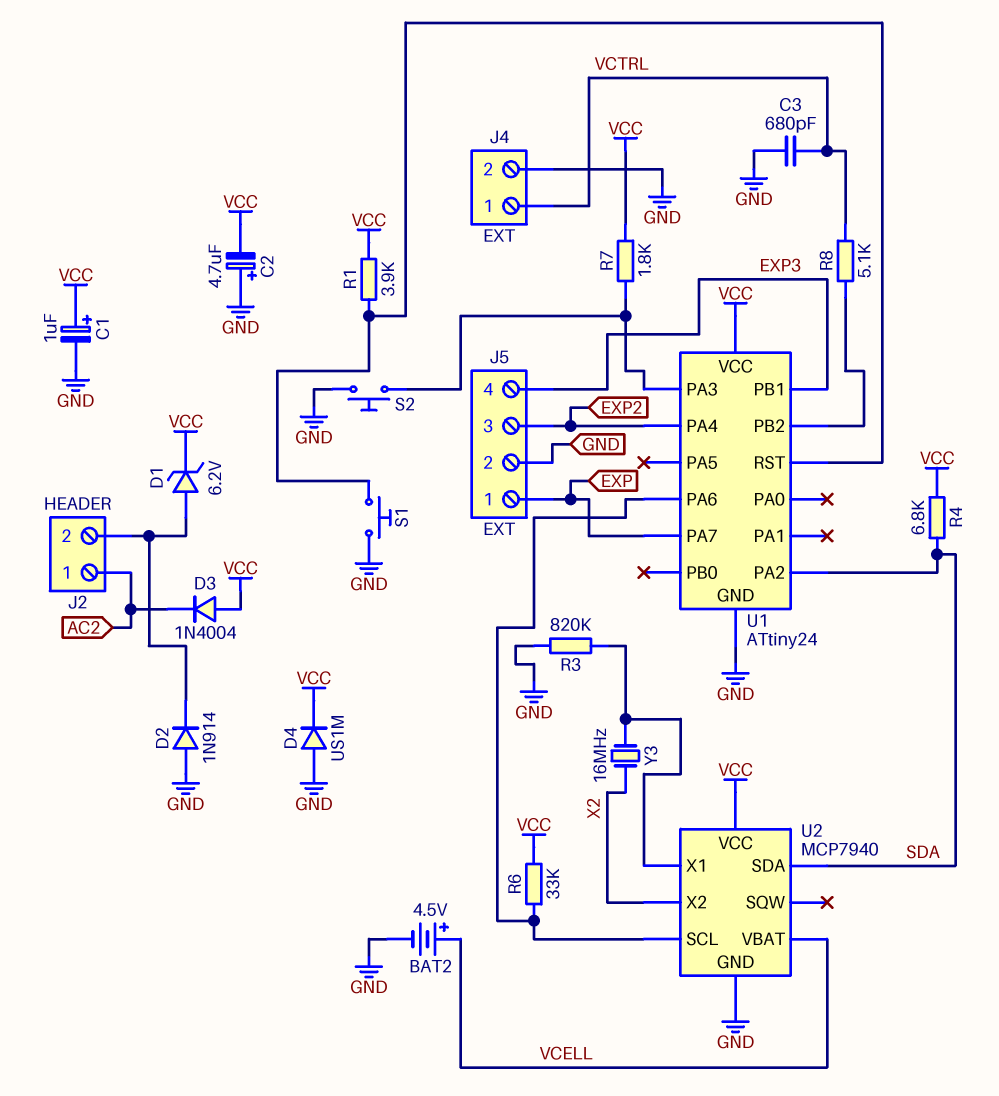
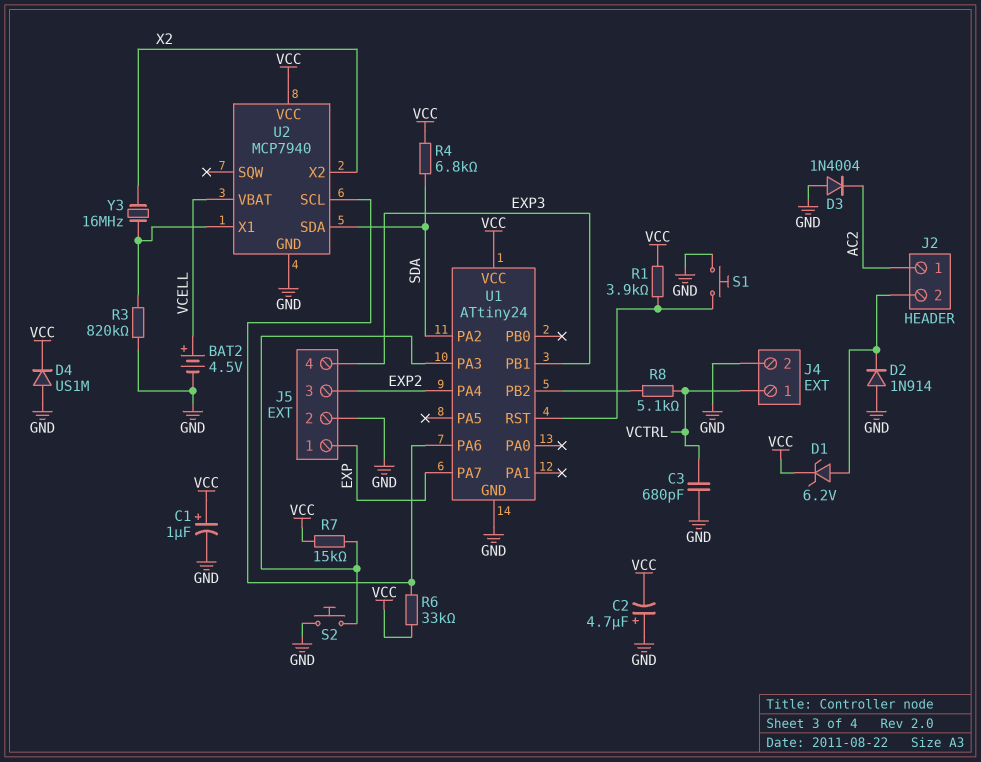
D3: diode 1N4004 (A VCC, K AC2) -> diode 1N4004 (A GND, K AC2)
R7: 1.8k (U1/PA3, VCC) -> 15k (U1/PA3, VCC)

